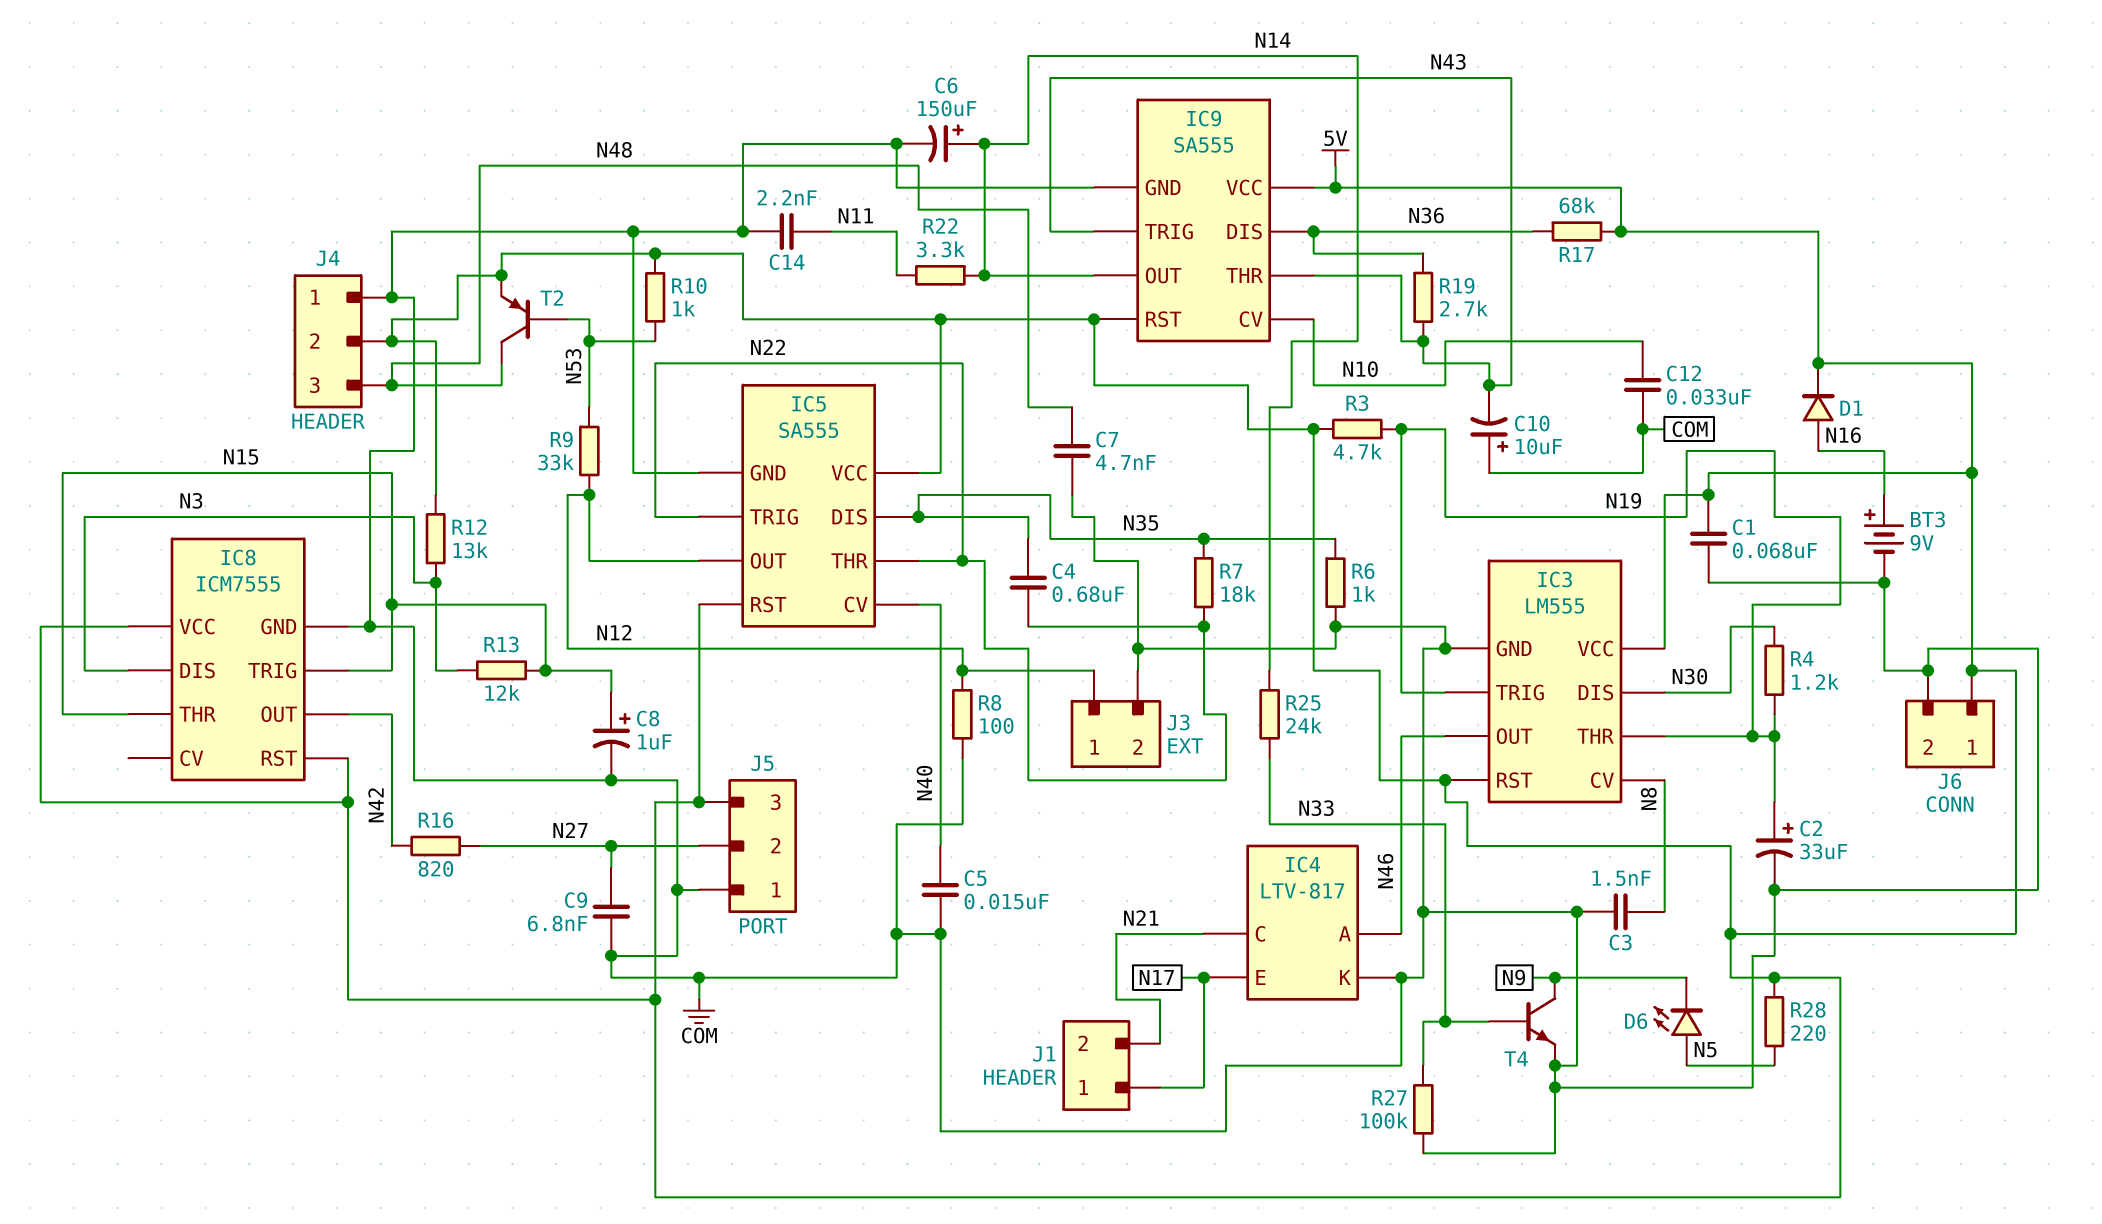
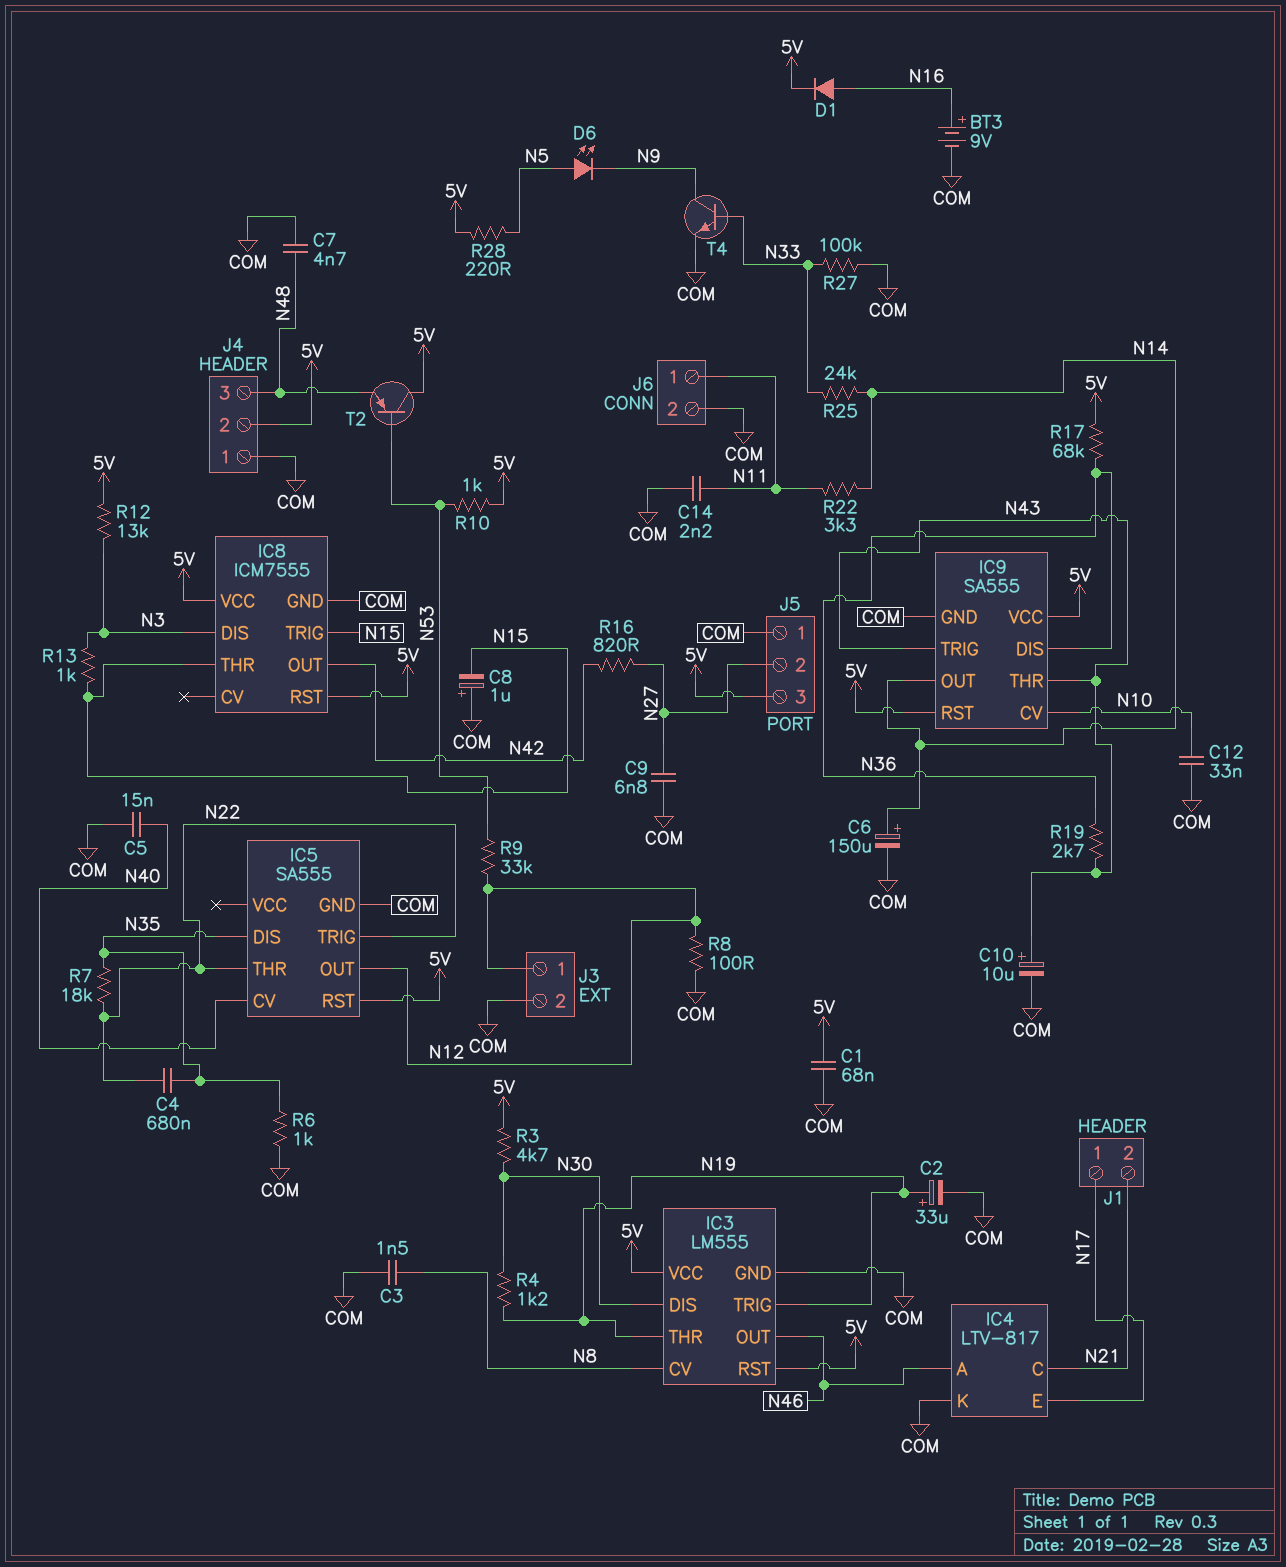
C8: 1uF (plus N15, minus COM) -> 1uF (plus COM, minus N15)
C10: 10uF (plus COM, minus N43) -> 10uF (plus N43, minus COM)
IC5 pin VCC: 5V -> none
J6 pin 1: 5V -> N11
R3: 4.7k (5V, N19) -> 4.7k (5V, N30)
R13: 12k (N3, N15) -> 1k (N3, N15)
T2: PNP (B N53, C N48, E 5V) -> PNP (B N53, C 5V, E N48)

